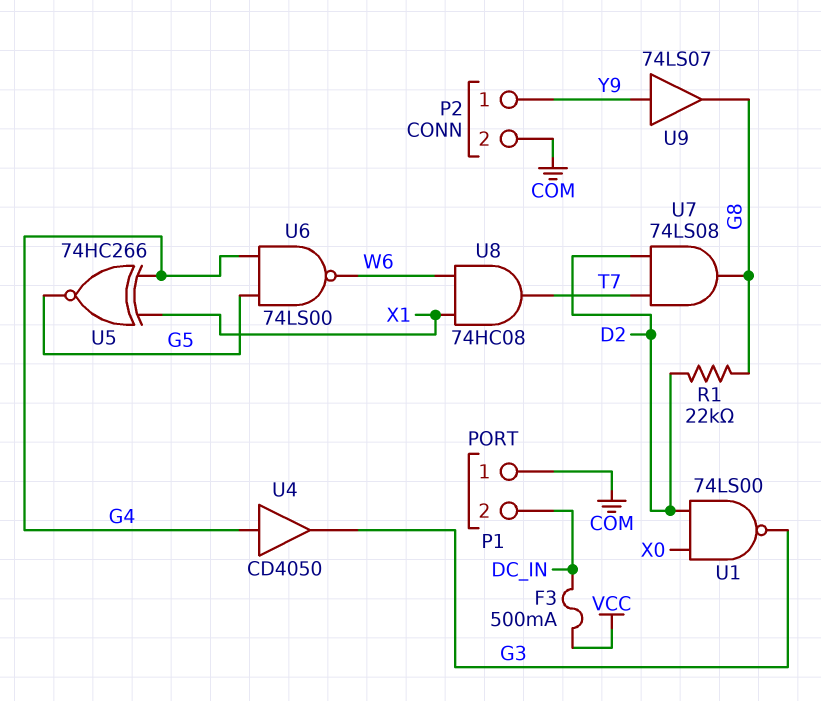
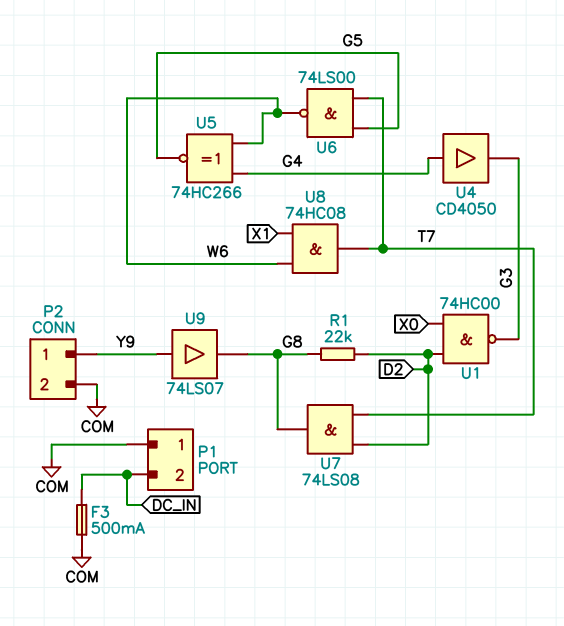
F3: 500mA (DC_IN, VCC) -> 500mA (COM, DC_IN)
U1: NAND 74LS00 (in D2, in X0, out G3) -> NAND 74HC00 (in D2, in X0, out G3)
U5: XNOR 74HC266 (in G4, in X1, out G5) -> XNOR 74HC266 (in G4, in W6, out G5)
U6: NAND 74LS00 (in G4, in G5, out W6) -> NAND 74LS00 (in G5, in T7, out W6)

